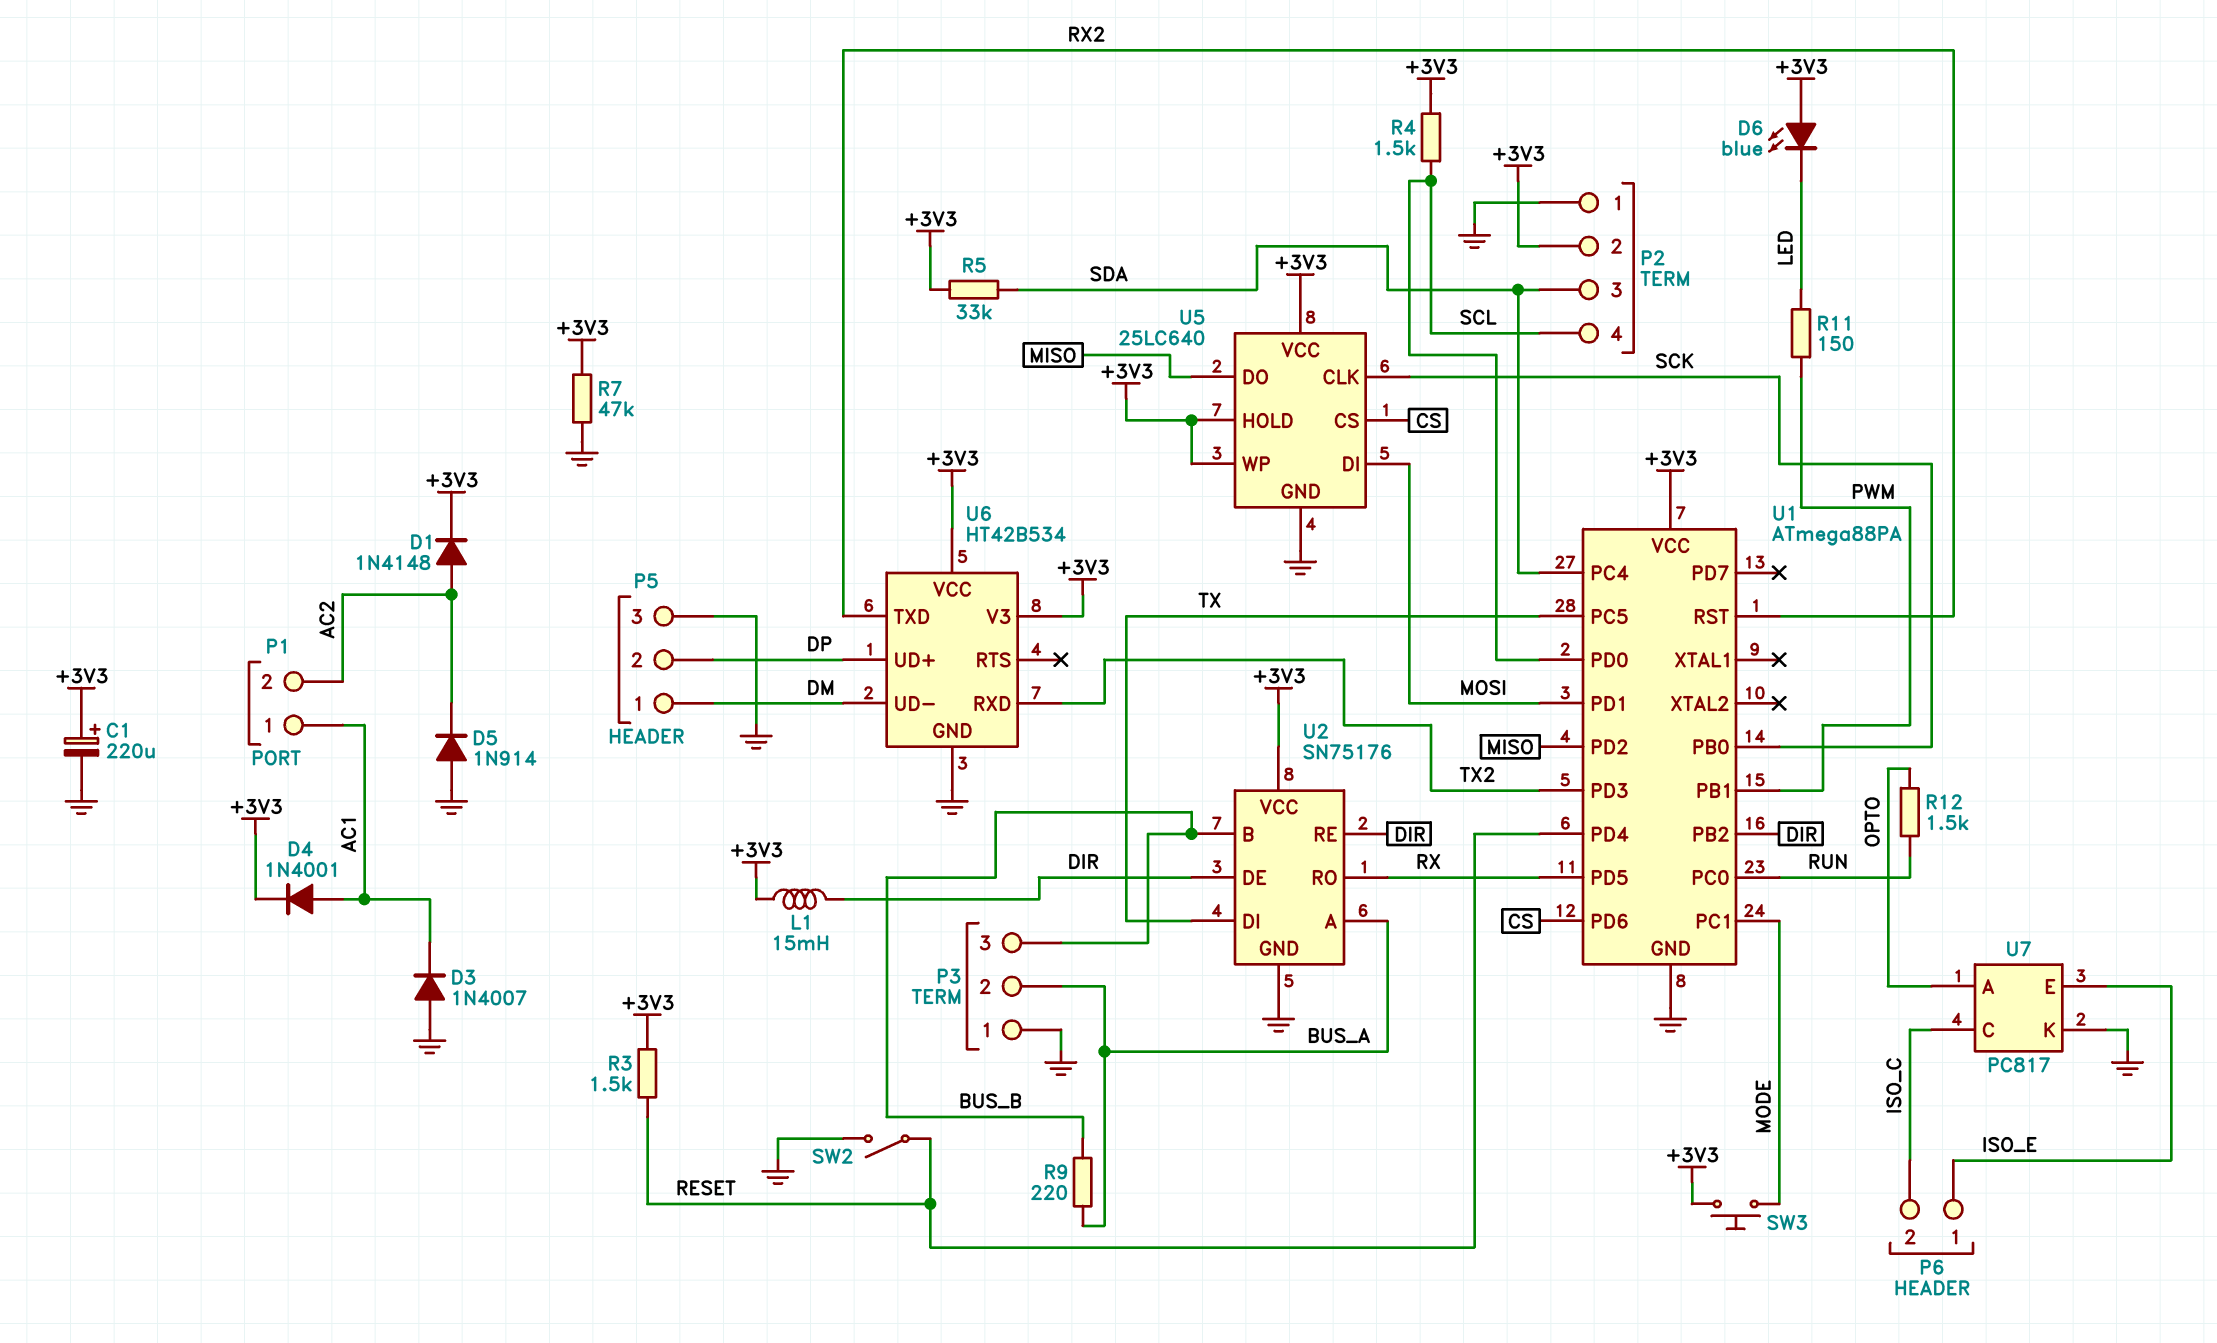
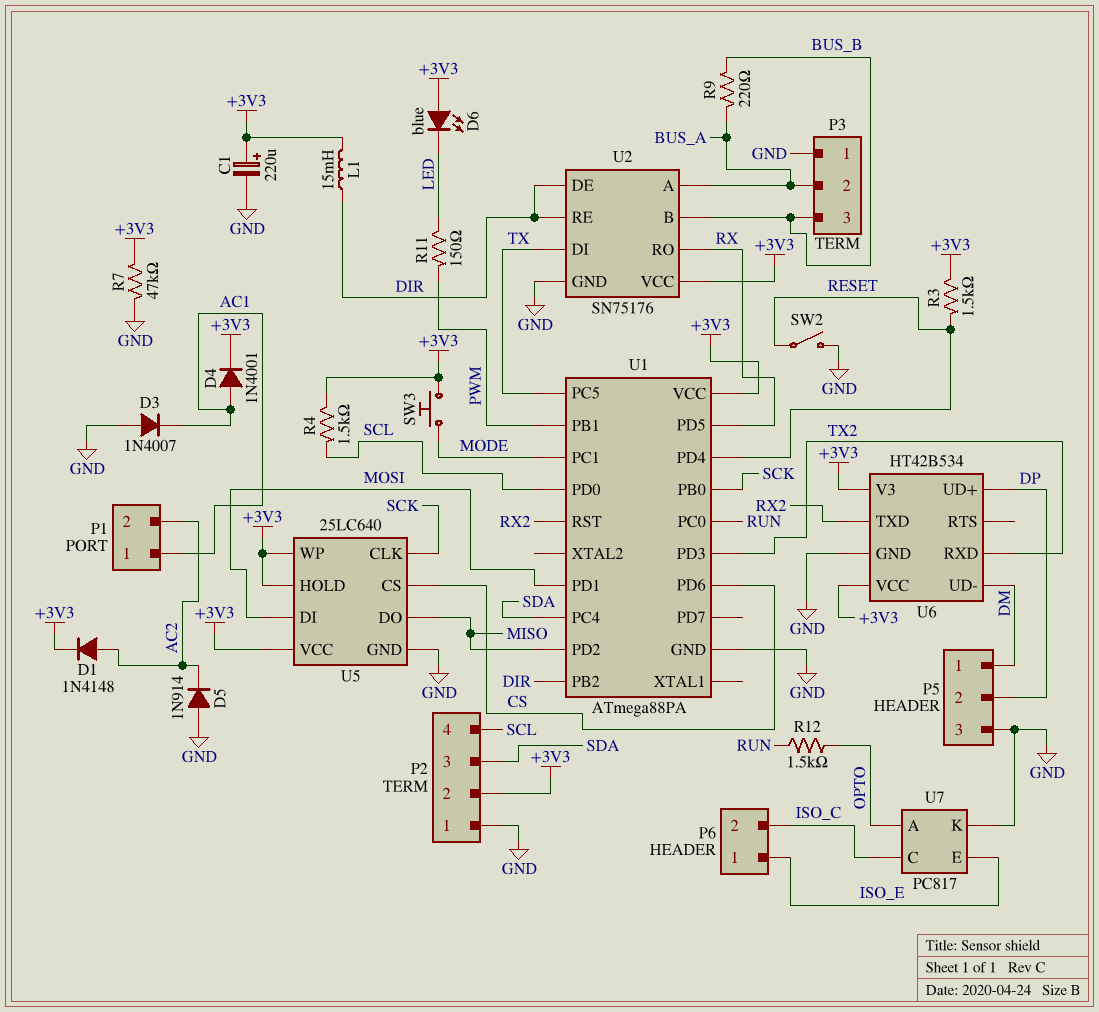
R5: 33k (+3V3, SDA) -> none

